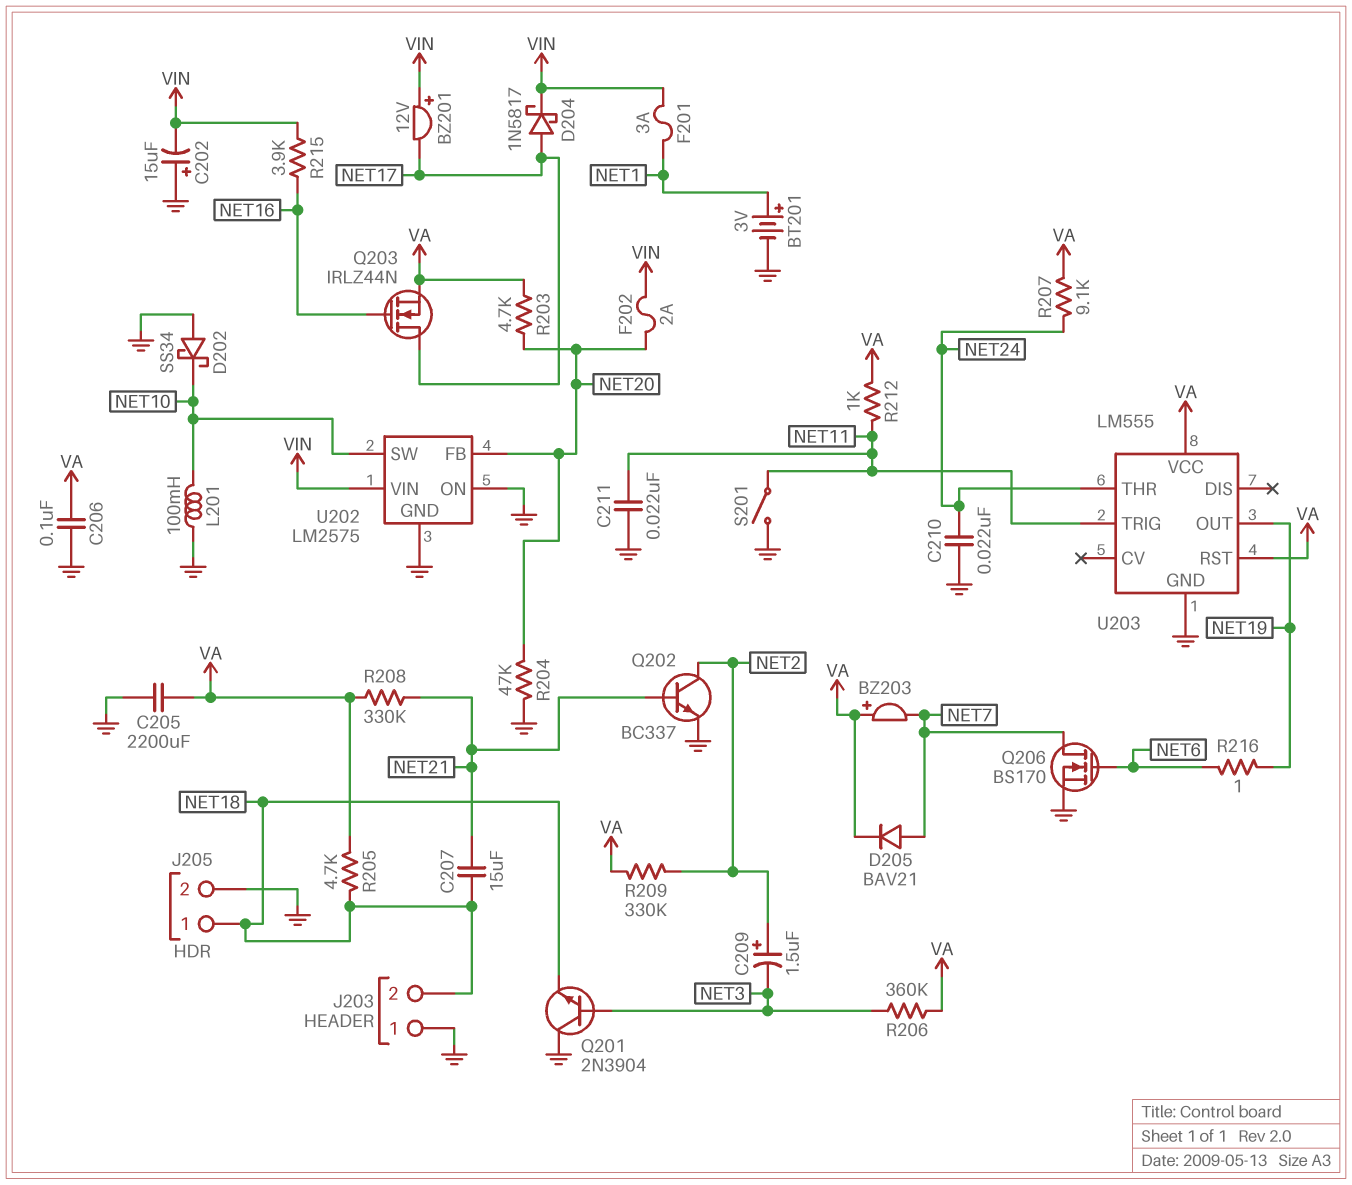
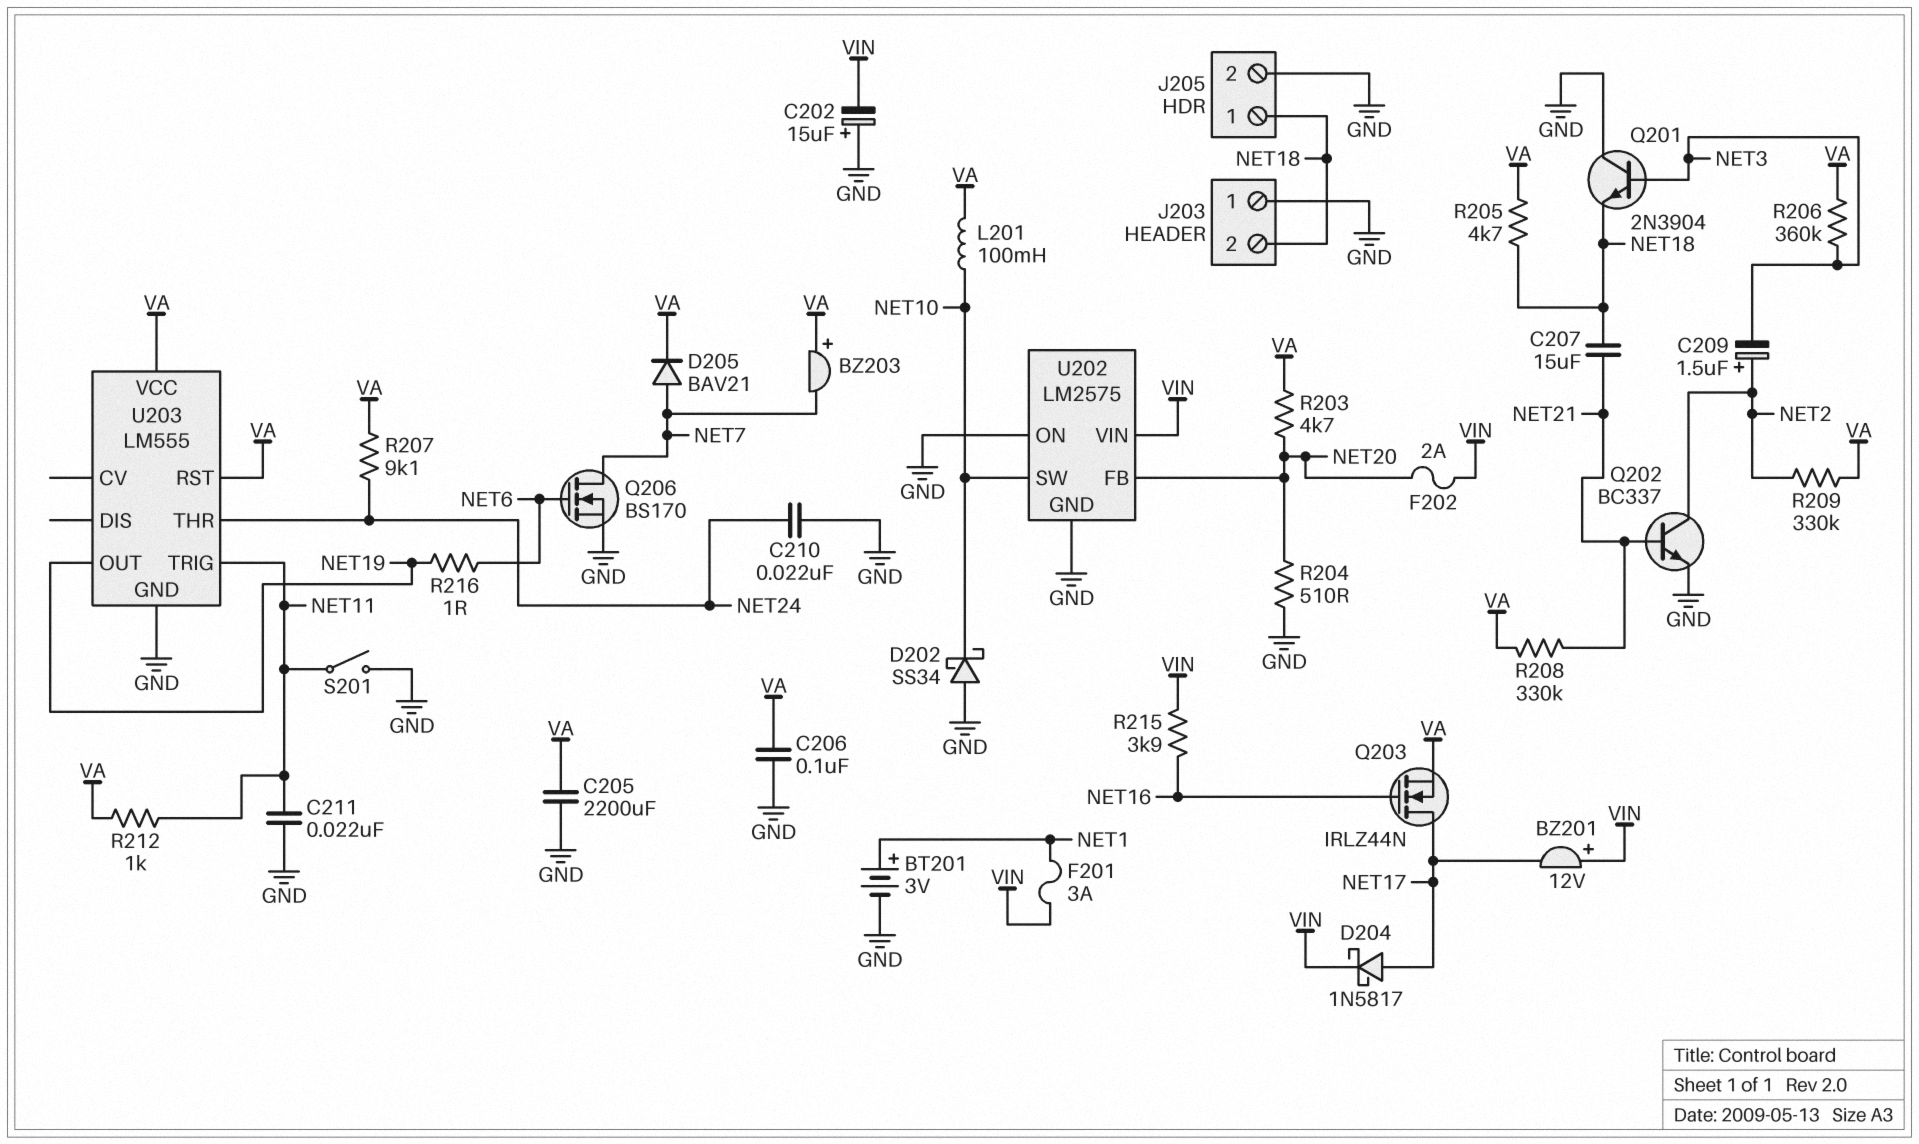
L201: 100mH (GND, NET10) -> 100mH (NET10, VA)
R204: 47k (GND, NET20) -> 510 (GND, NET20)

